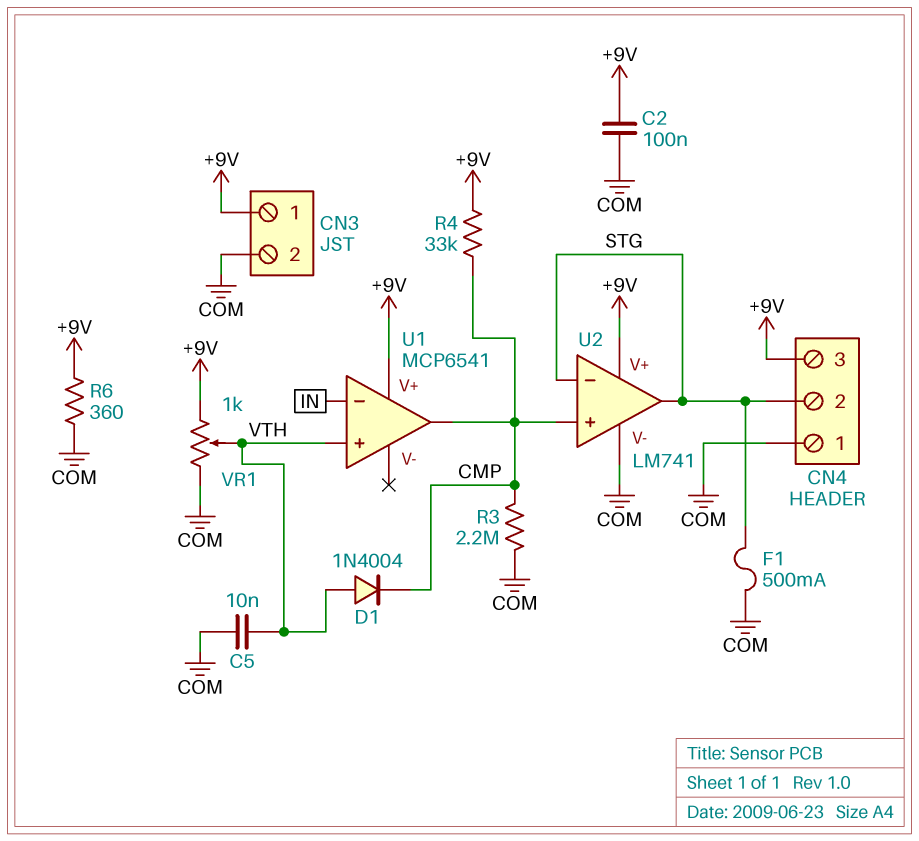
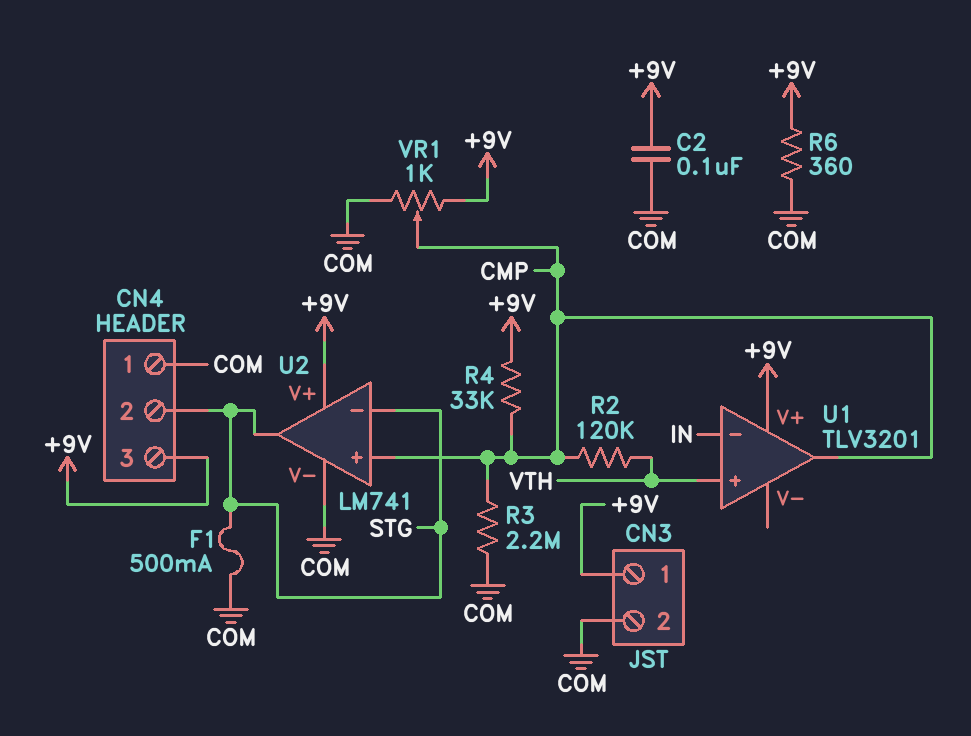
C5: 10nF (COM, VTH) -> none
D1: diode 1N4004 (A VTH, K CMP) -> none
R2: none -> 120k (CMP, VTH)
U1: MCP6541 -> TLV3201
VR1: 1k (+9V, COM, wiper VTH) -> 1k (+9V, COM, wiper CMP)

